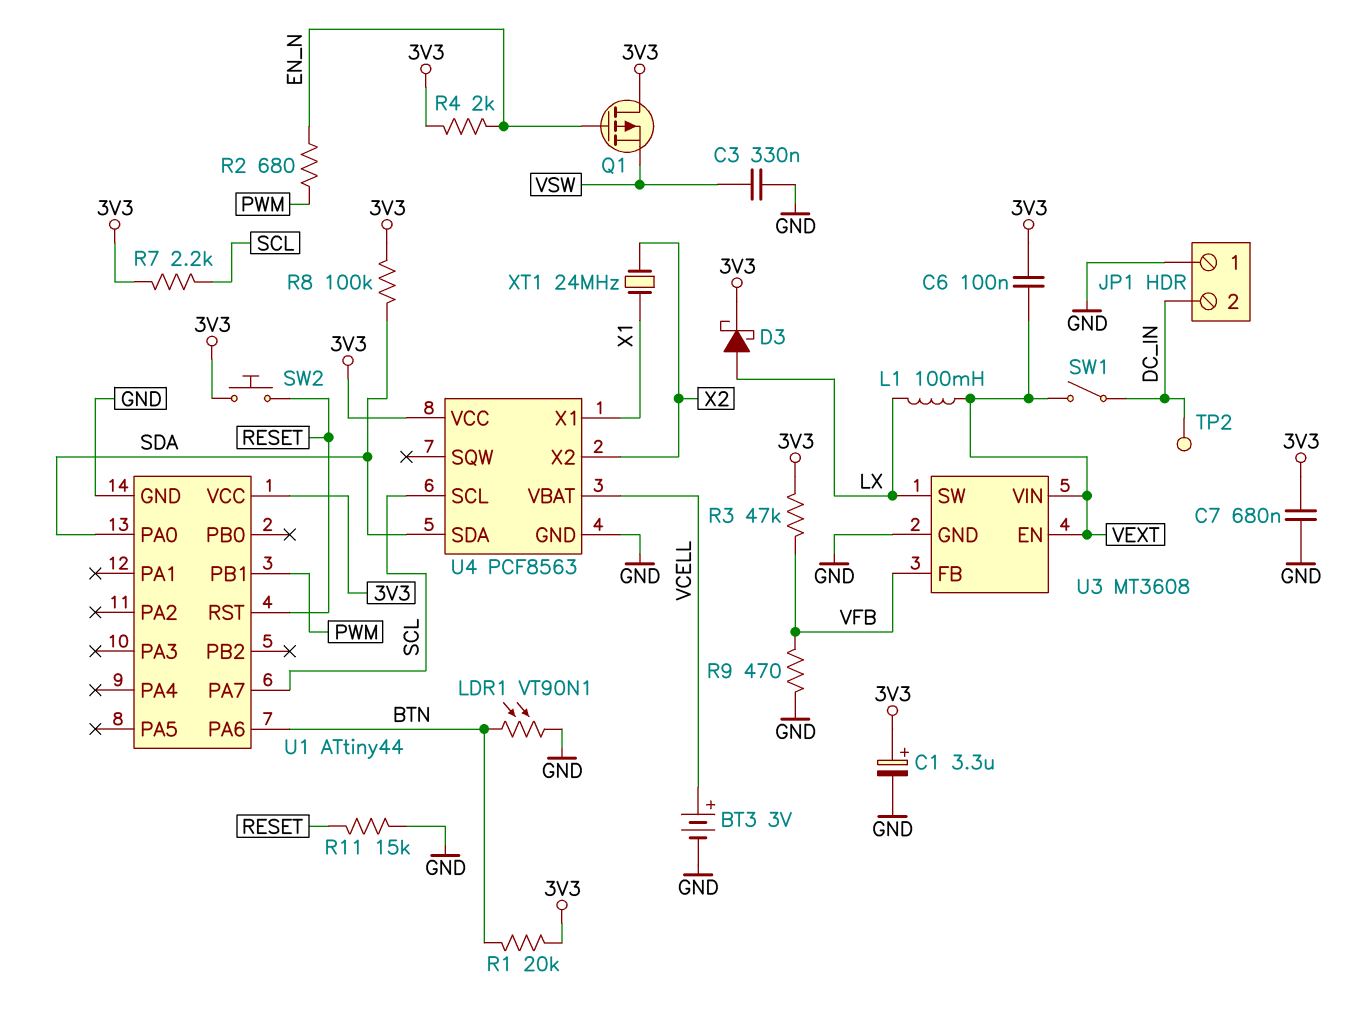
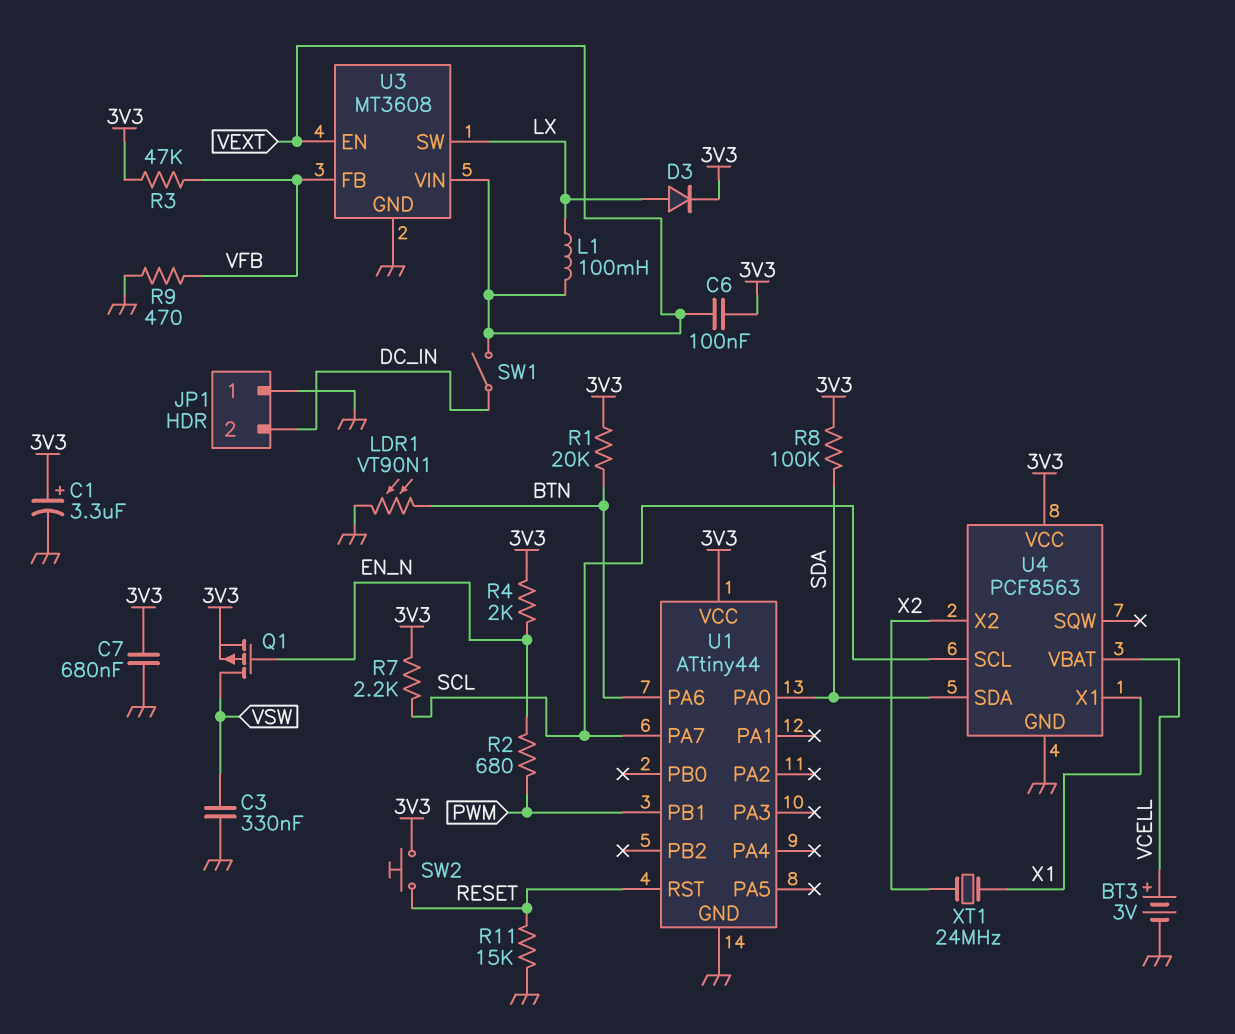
D3: schottky (A LX, K 3V3) -> diode (A LX, K 3V3)
Q1: PMOS (G EN_N, D 3V3, S VSW) -> PMOS (G EN_N, D VSW, S 3V3)
TP2: test point (DC_IN) -> none

